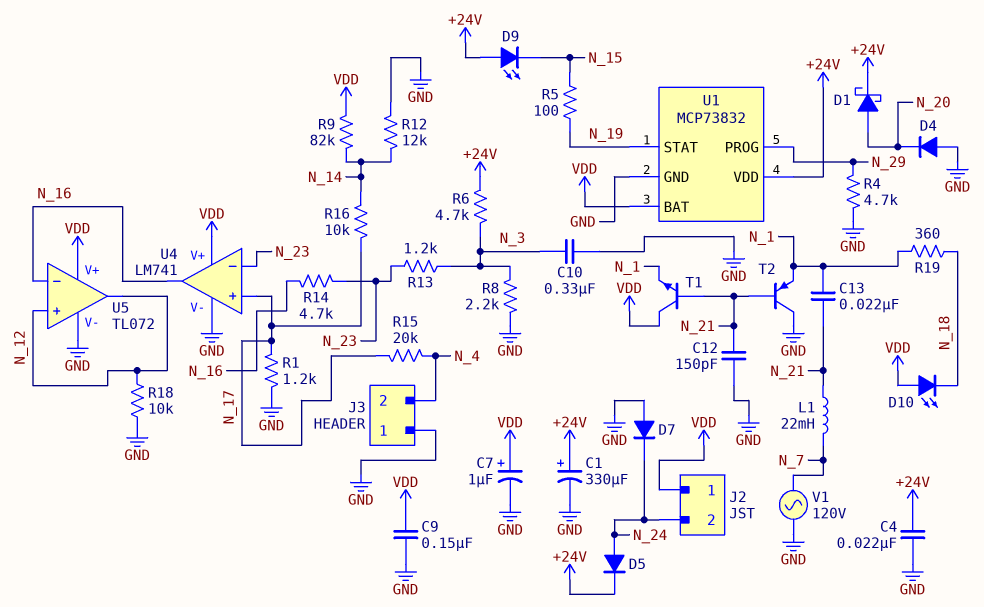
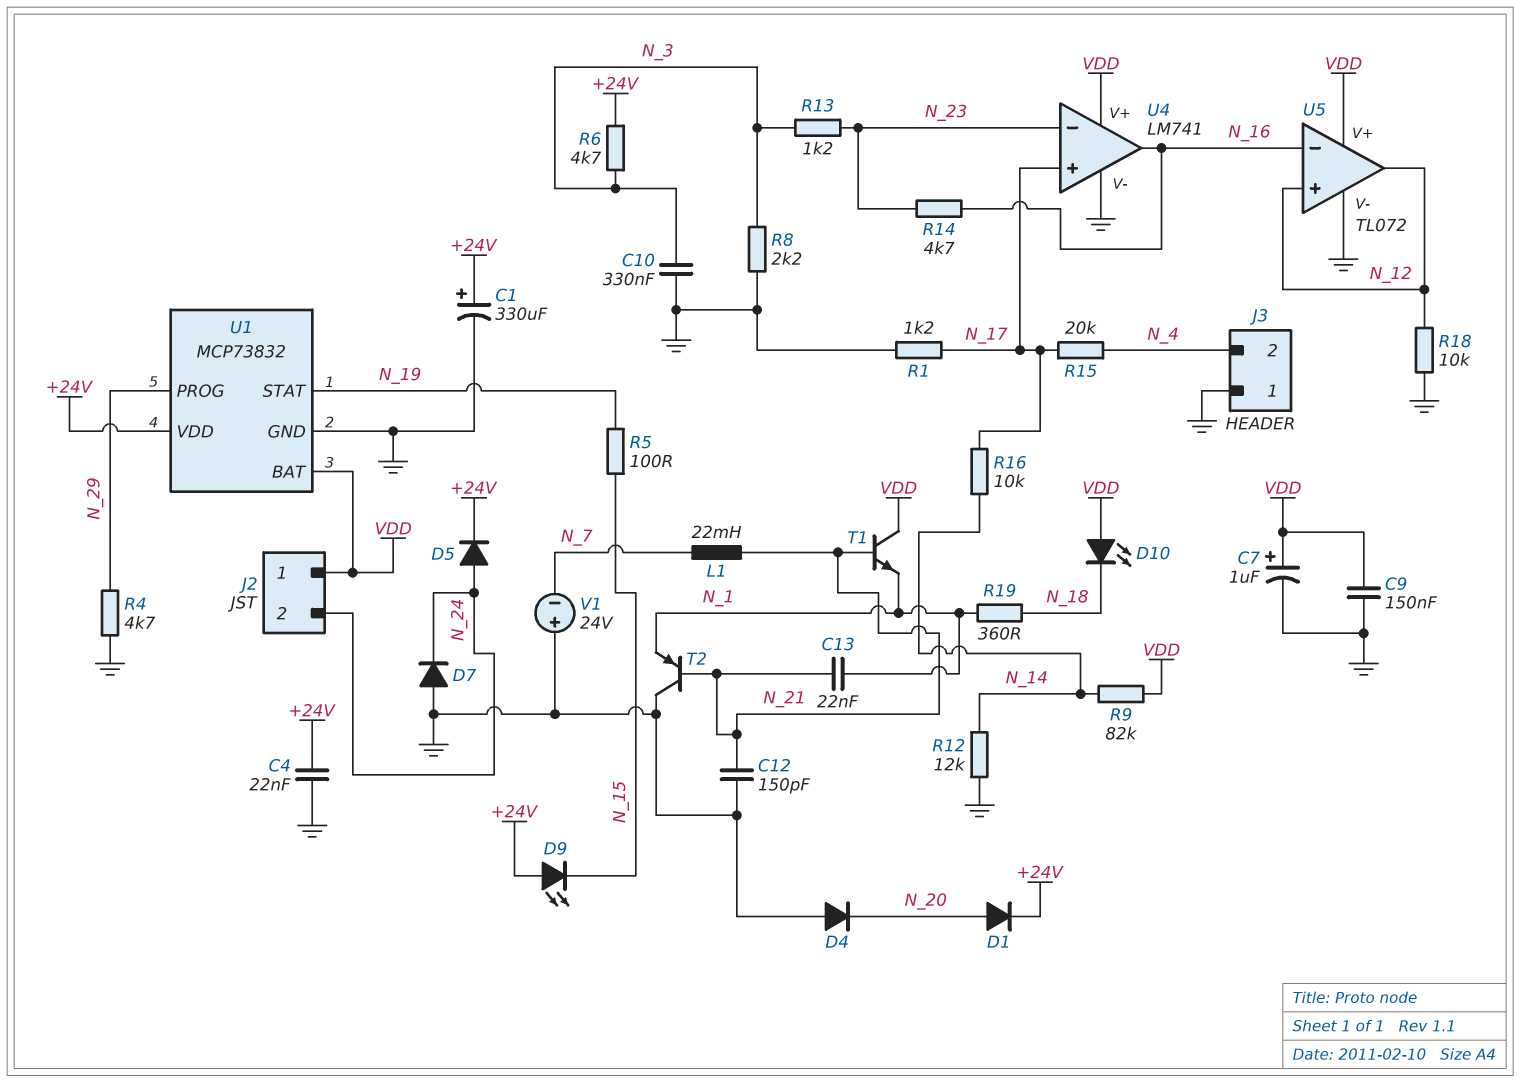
D1: schottky (A N_20, K +24V) -> diode (A N_20, K +24V)
V1: AC 120V (GND, N_7) -> 24V (plus GND, minus N_7)

